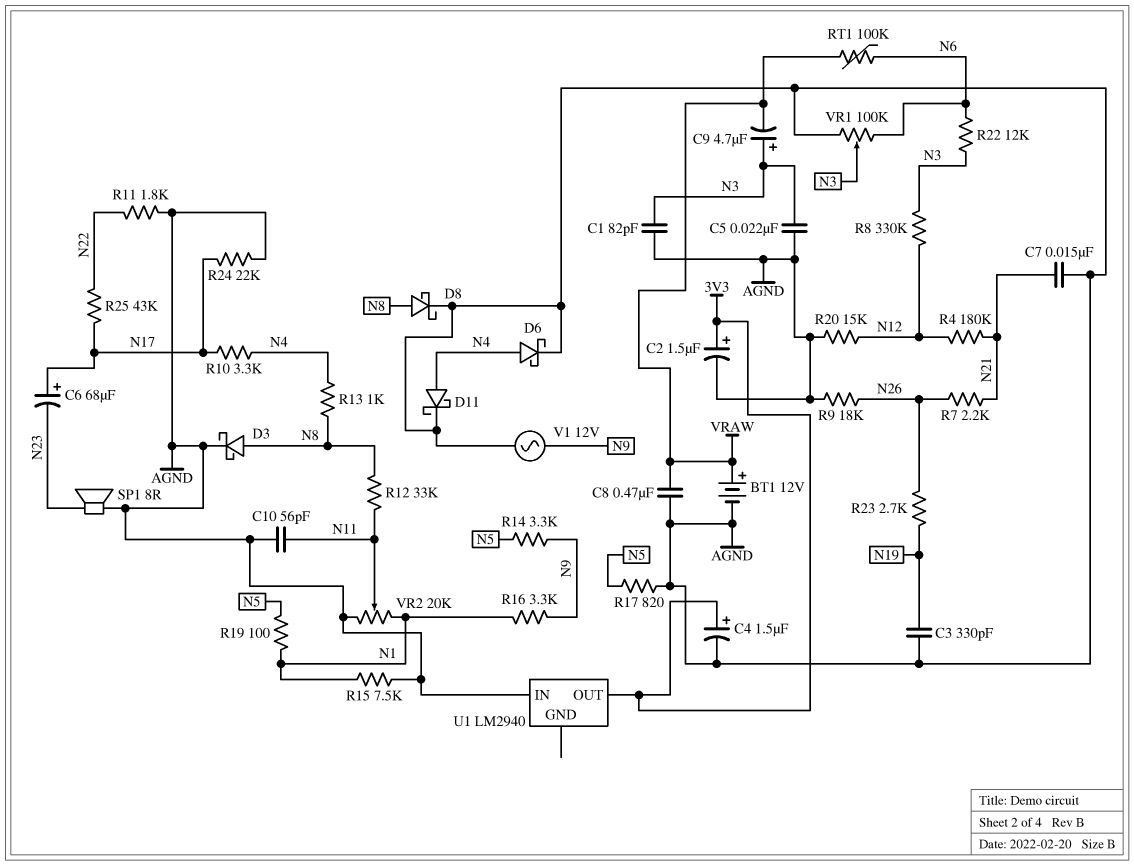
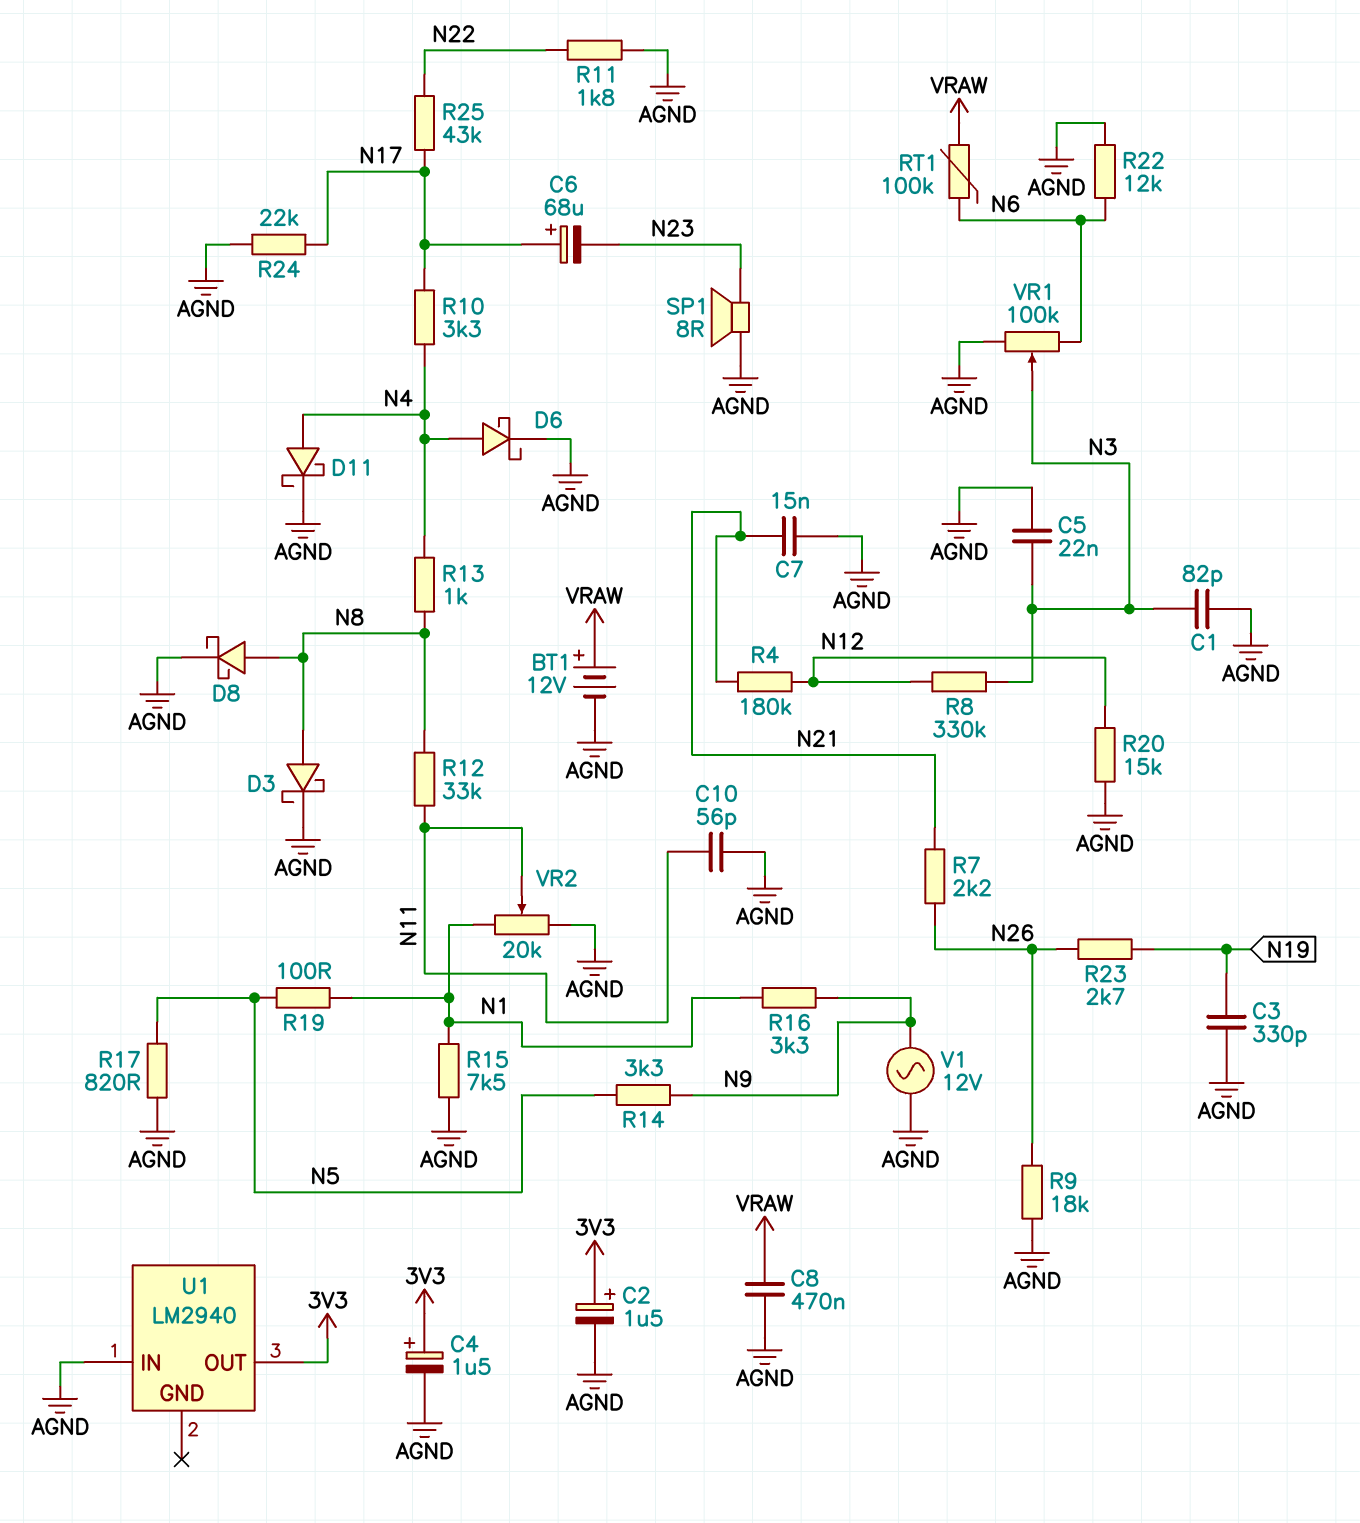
C9: 4.7uF (plus N3, minus VRAW) -> none
R22: 12k (N3, N6) -> 12k (AGND, N6)

